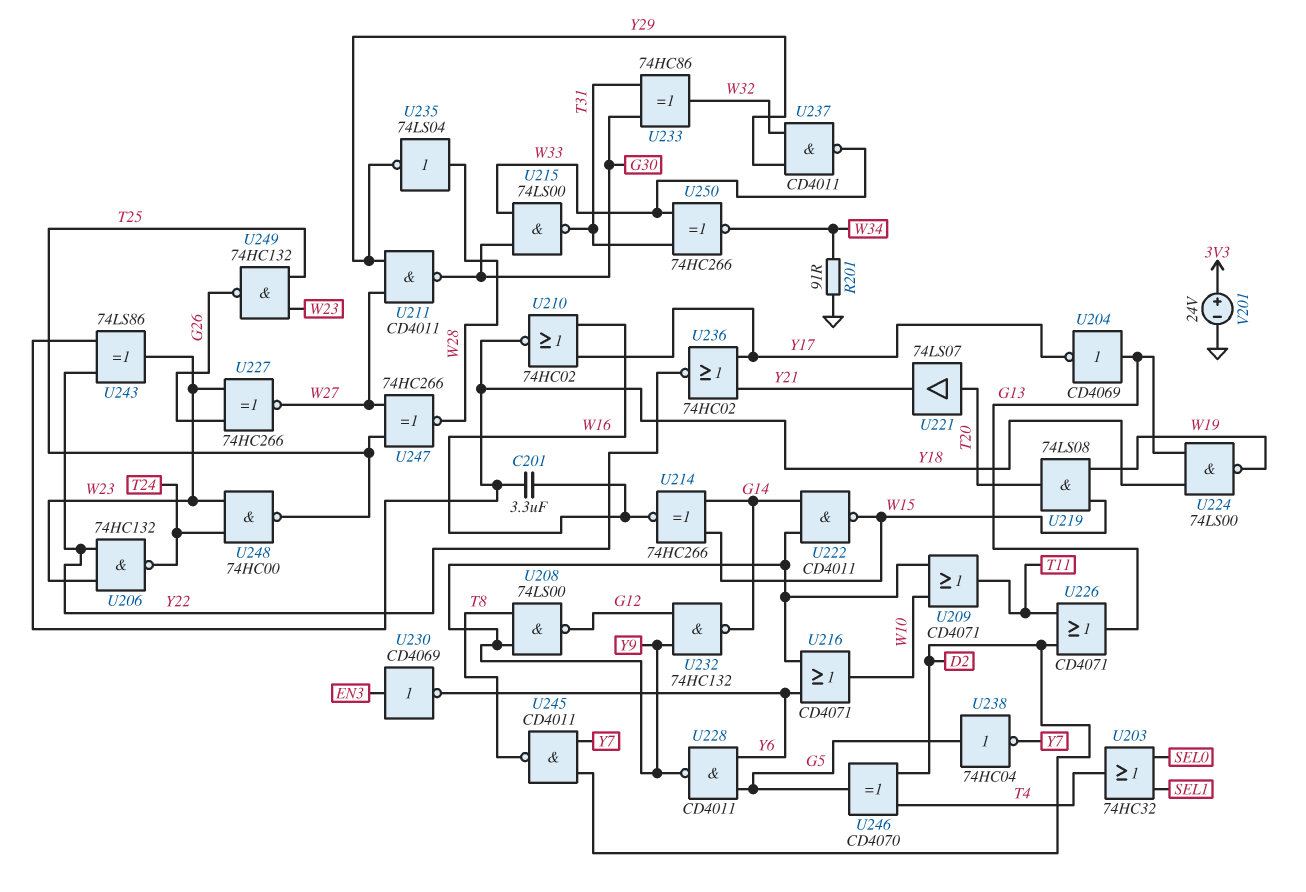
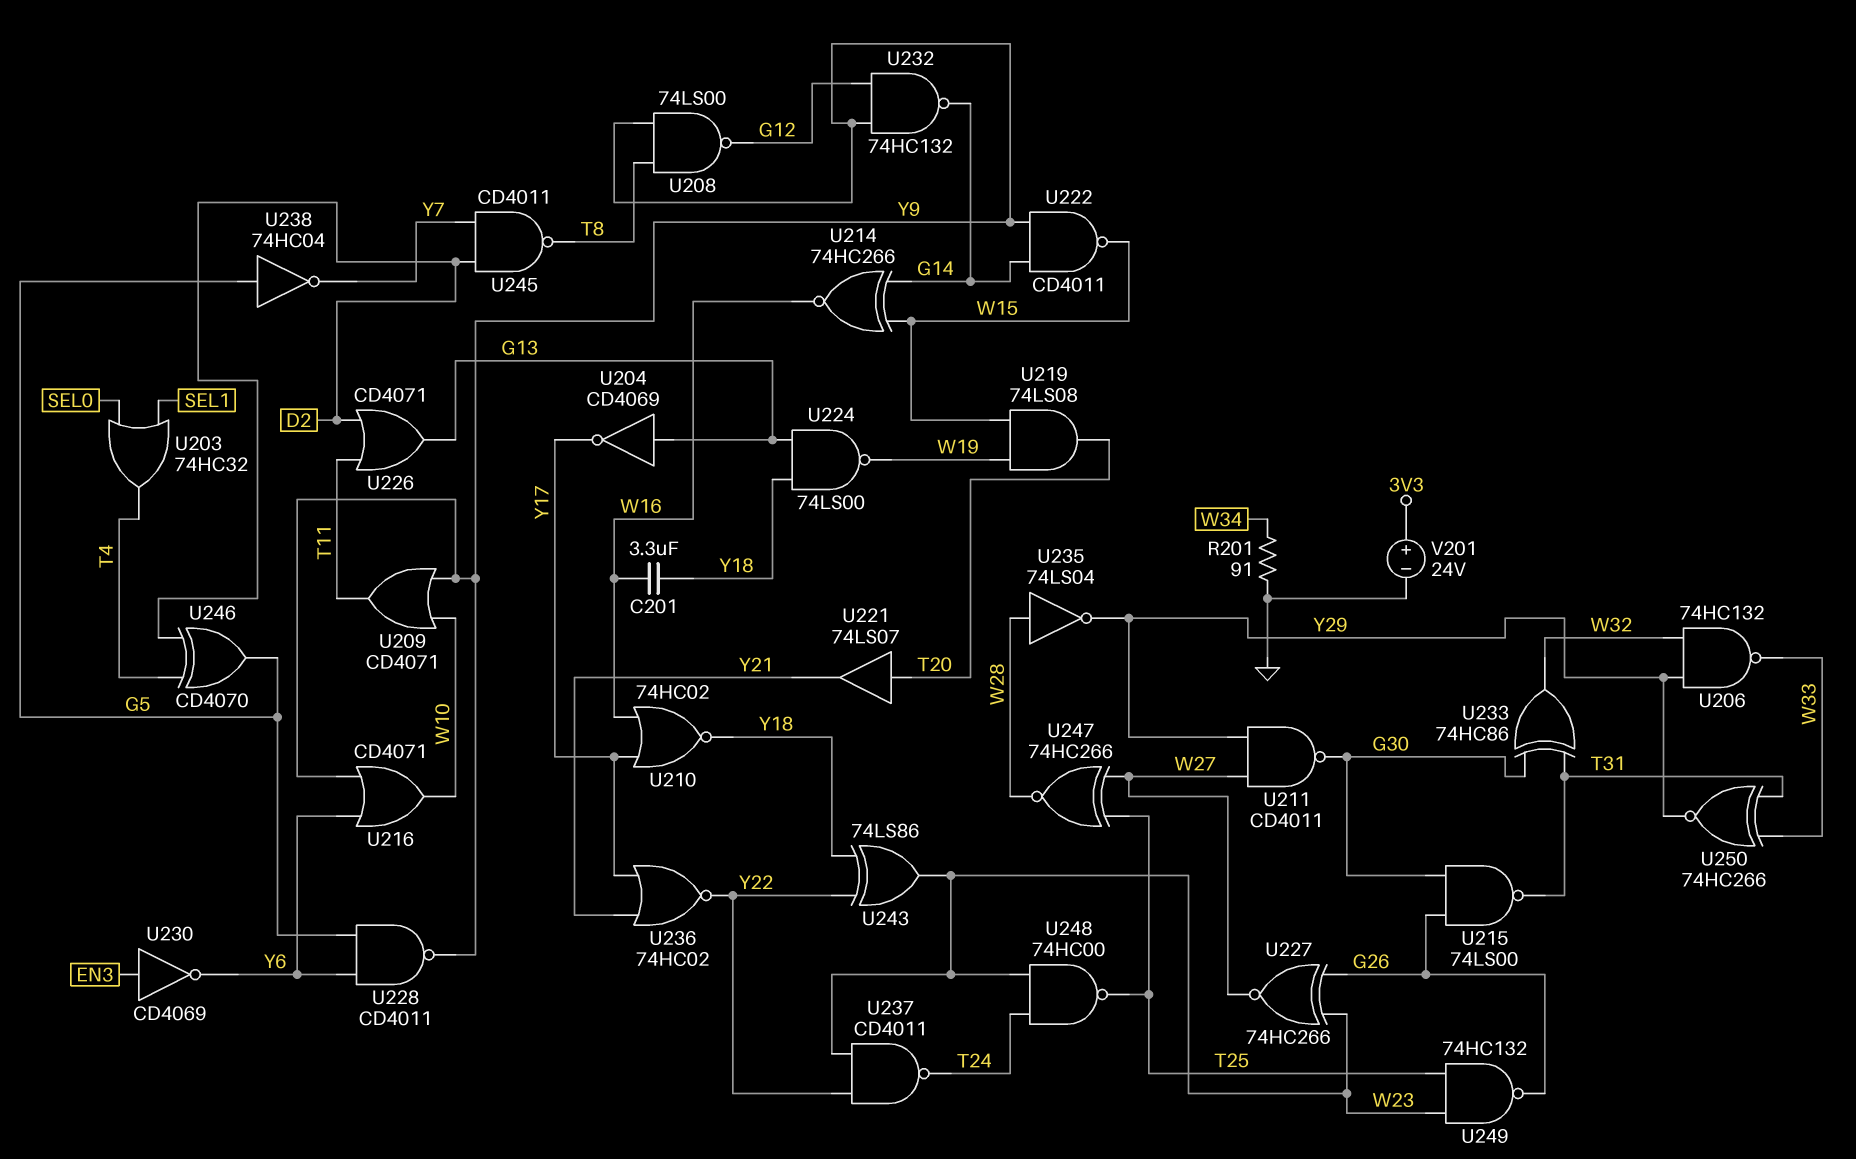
U206: NAND 74HC132 (in W23, in Y22, out T24) -> NAND 74HC132 (in W32, in Y29, out W33)
U215: NAND 74LS00 (in G30, in W33, out T31) -> NAND 74LS00 (in G26, in G30, out T31)
U237: NAND CD4011 (in W32, in Y29, out W33) -> NAND CD4011 (in W23, in Y22, out T24)
U250: XNOR 74HC266 (in T31, in W33, out W34) -> XNOR 74HC266 (in T31, in W33, out Y29)

